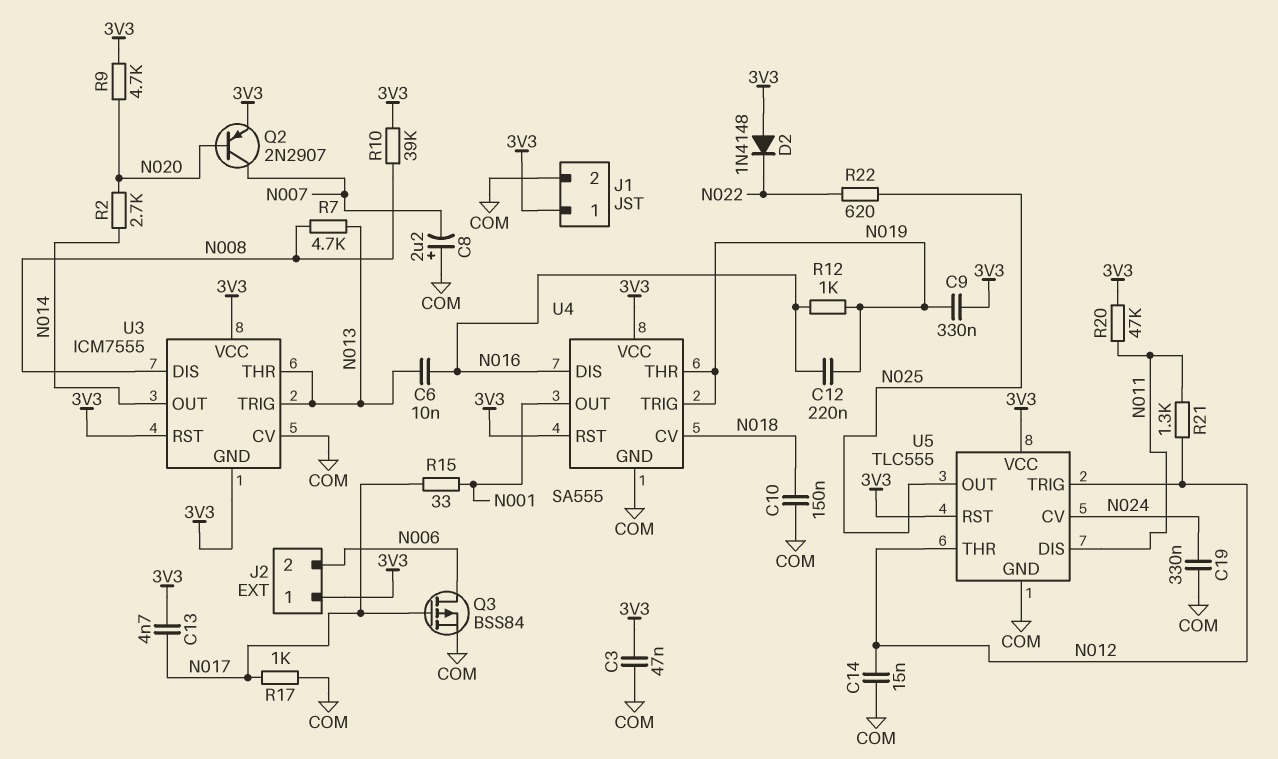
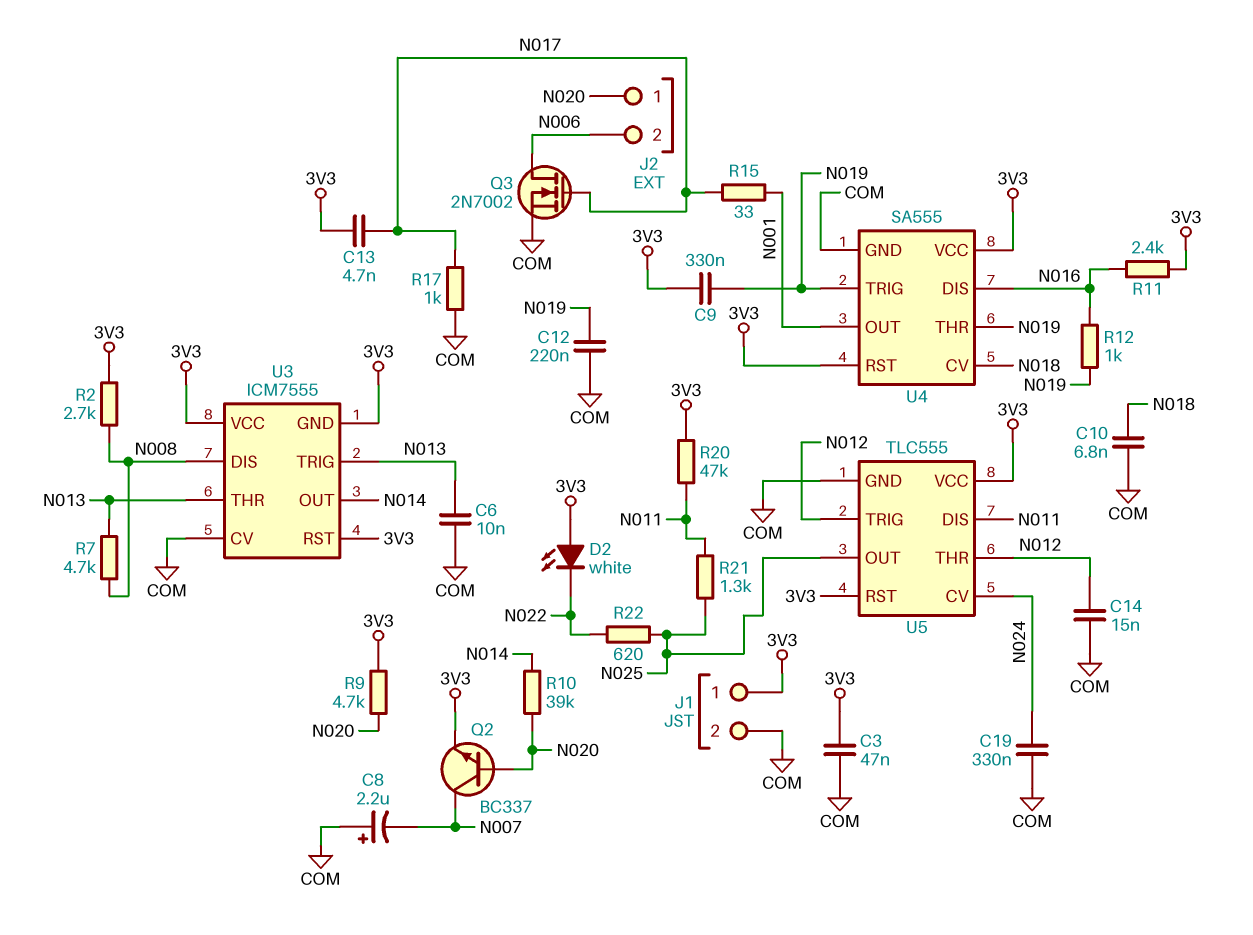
C6: 10nF (N013, N016) -> 10nF (COM, N013)
C10: 150nF (COM, N018) -> 6.8nF (COM, N018)
C12: 220nF (N016, N019) -> 220nF (COM, N019)
D2: diode 1N4148 (A 3V3, K N022) -> LED white (A 3V3, K N022)
J2 pin 1: 3V3 -> N020
Q2: PNP 2N2907 (B N020, C N007, E 3V3) -> NPN BC337 (B N020, C N007, E 3V3)
Q3: PMOS BSS84 (G N017, D N006, S COM) -> NMOS 2N7002 (G N017, D N006, S COM)
R2: 2.7k (N014, N020) -> 2.7k (3V3, N008)
R10: 39k (3V3, N008) -> 39k (N014, N020)
R11: none -> 2.4k (3V3, N016)
R21: 1.3k (N011, N012) -> 1.3k (N011, N025)

